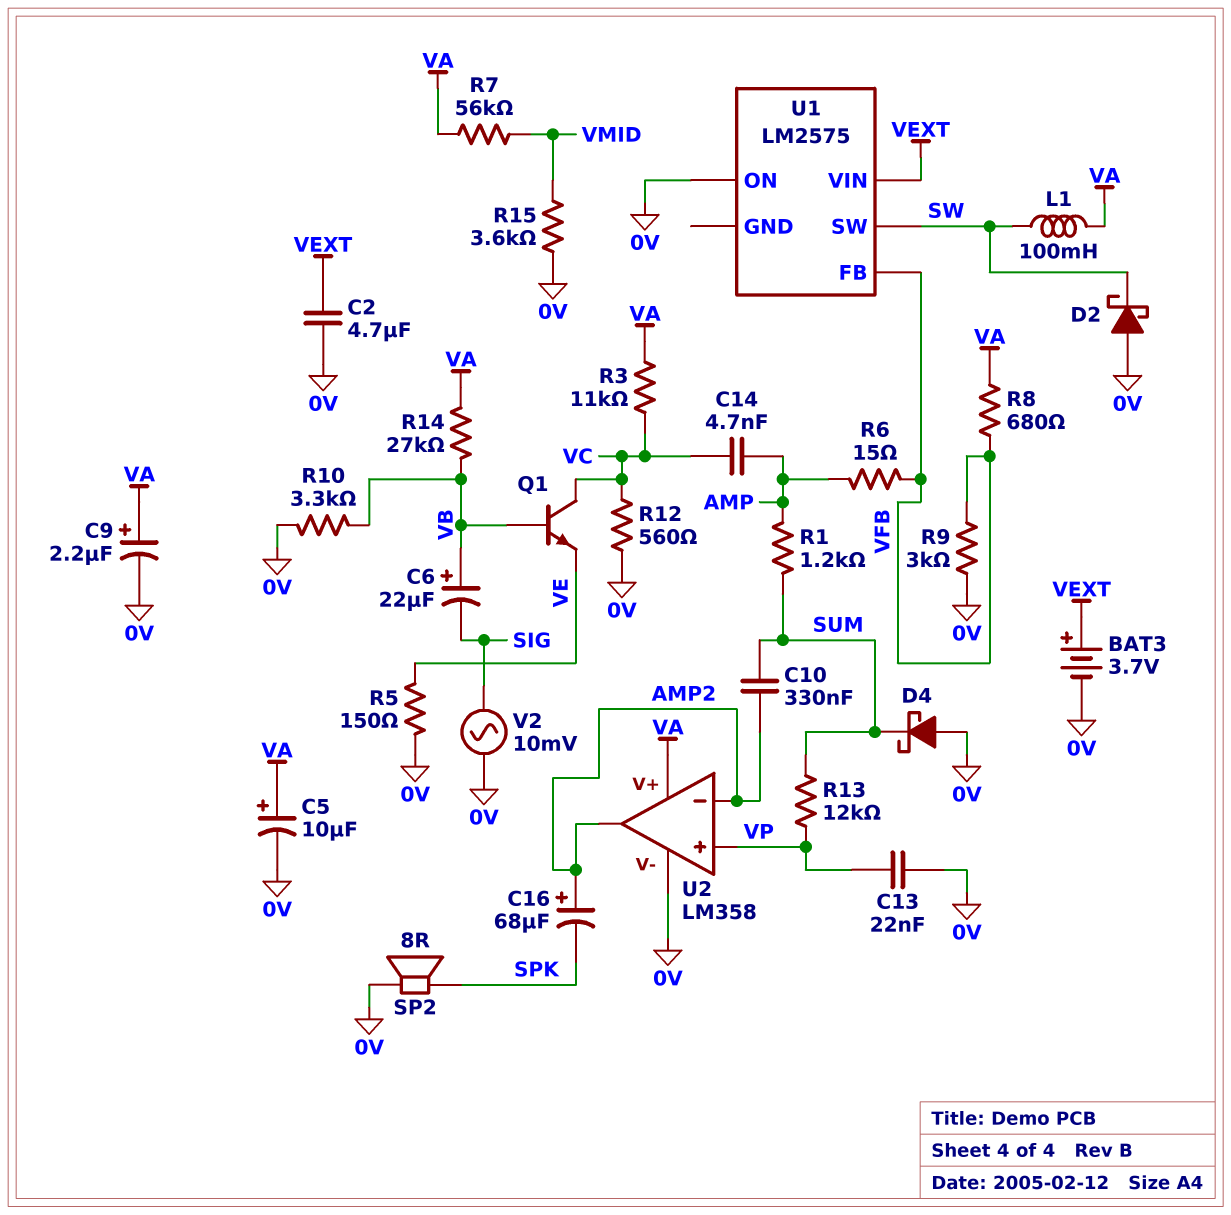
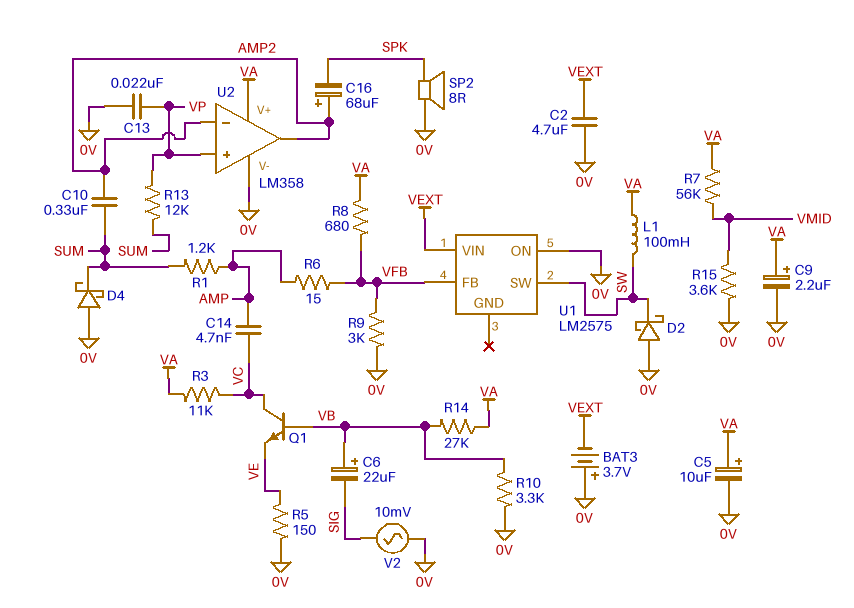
BAT3: 3.7V (plus VEXT, minus 0V) -> 3.7V (plus 0V, minus VEXT)
R12: 560 (0V, VC) -> none

